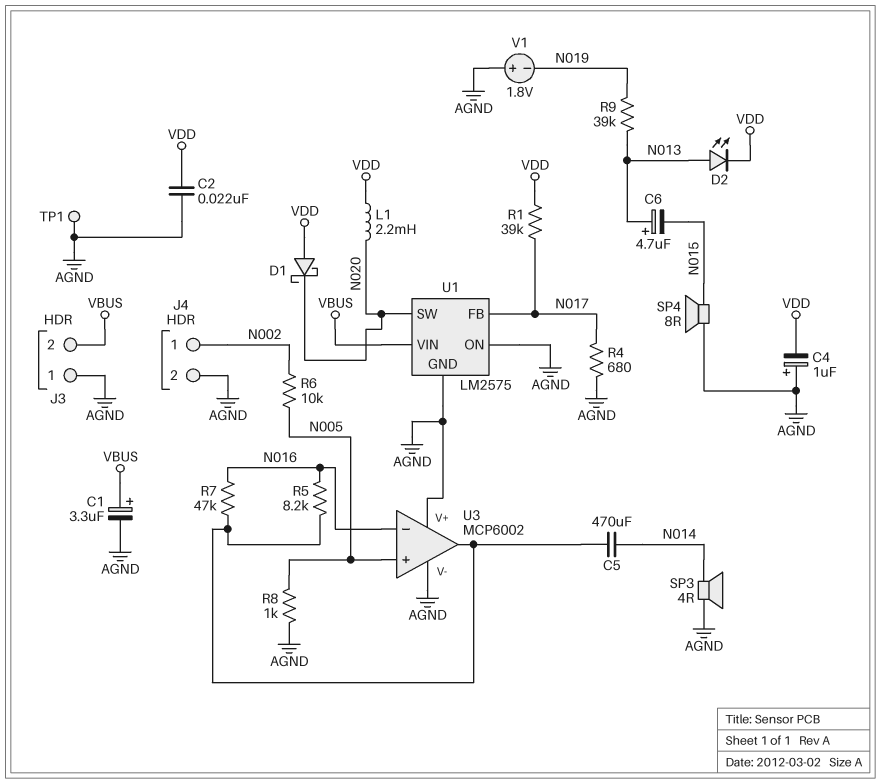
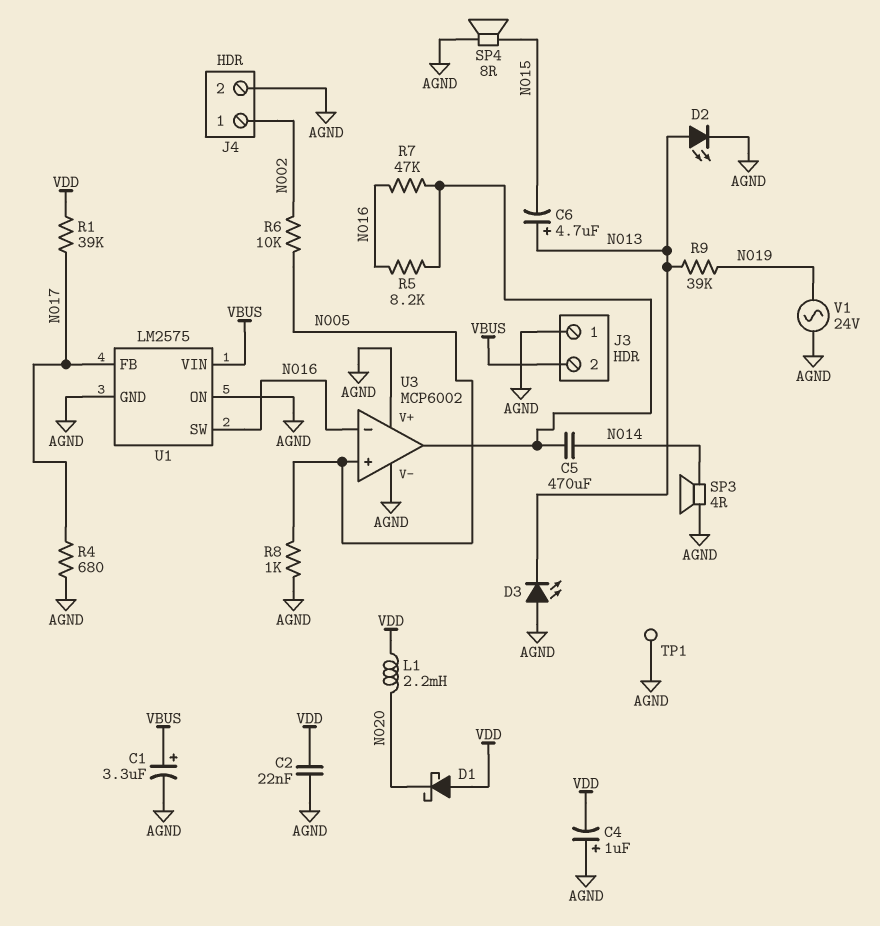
D2: LED (A N013, K VDD) -> LED (A N013, K AGND)
D3: none -> LED (A AGND, K N013)
U1 pin SW: N020 -> N016
V1: 1.8V (plus AGND, minus N019) -> AC 24V (AGND, N019)

